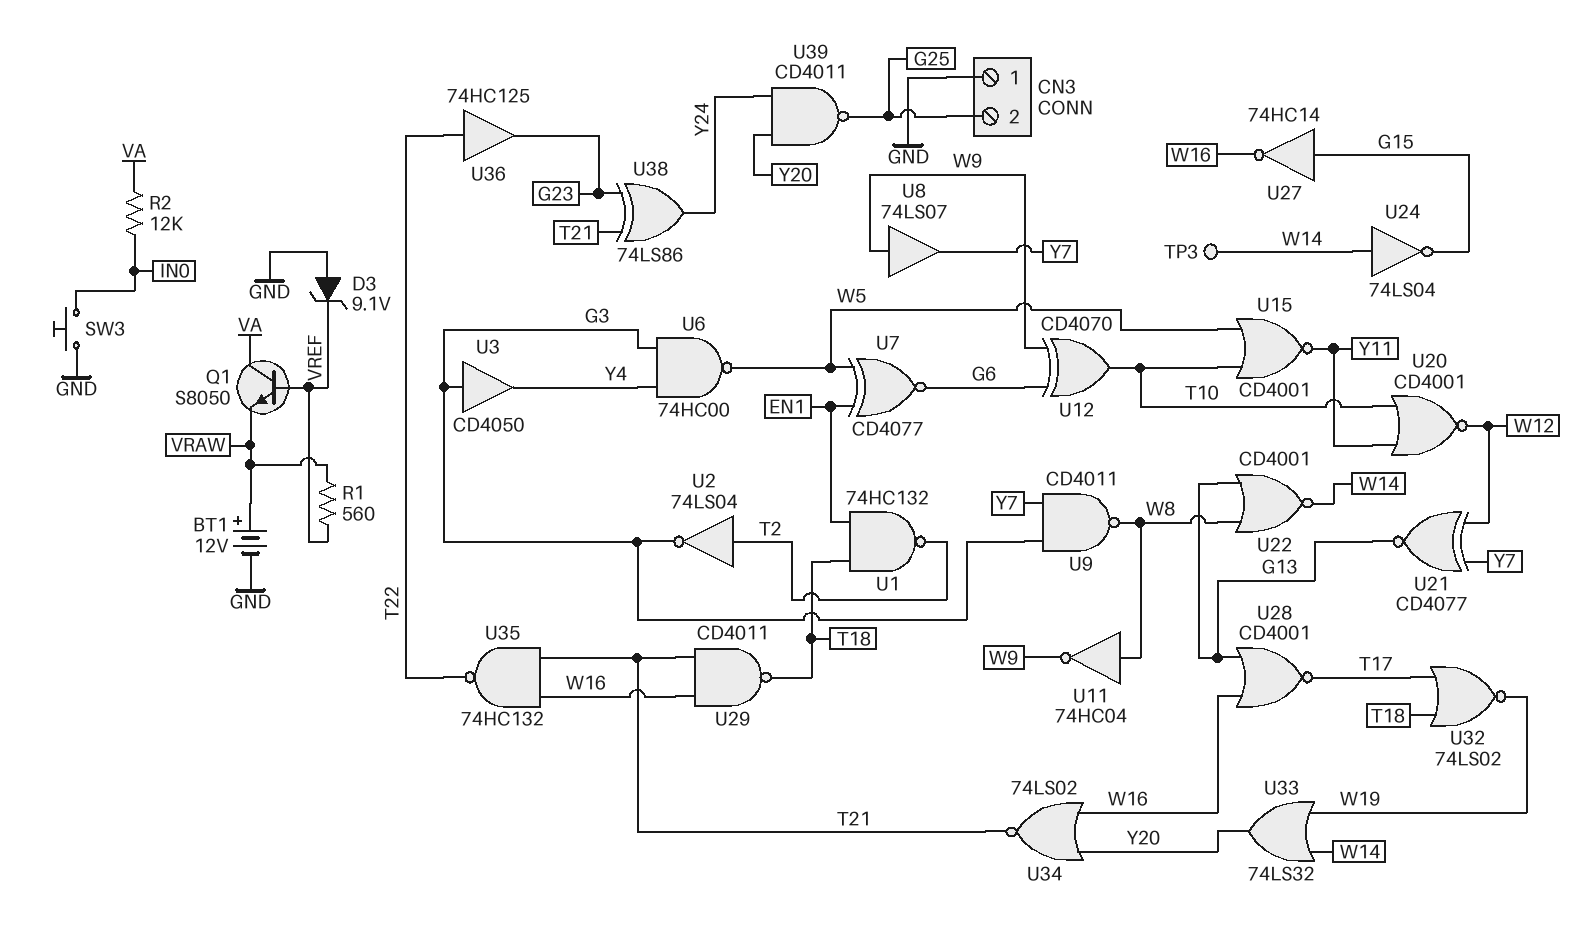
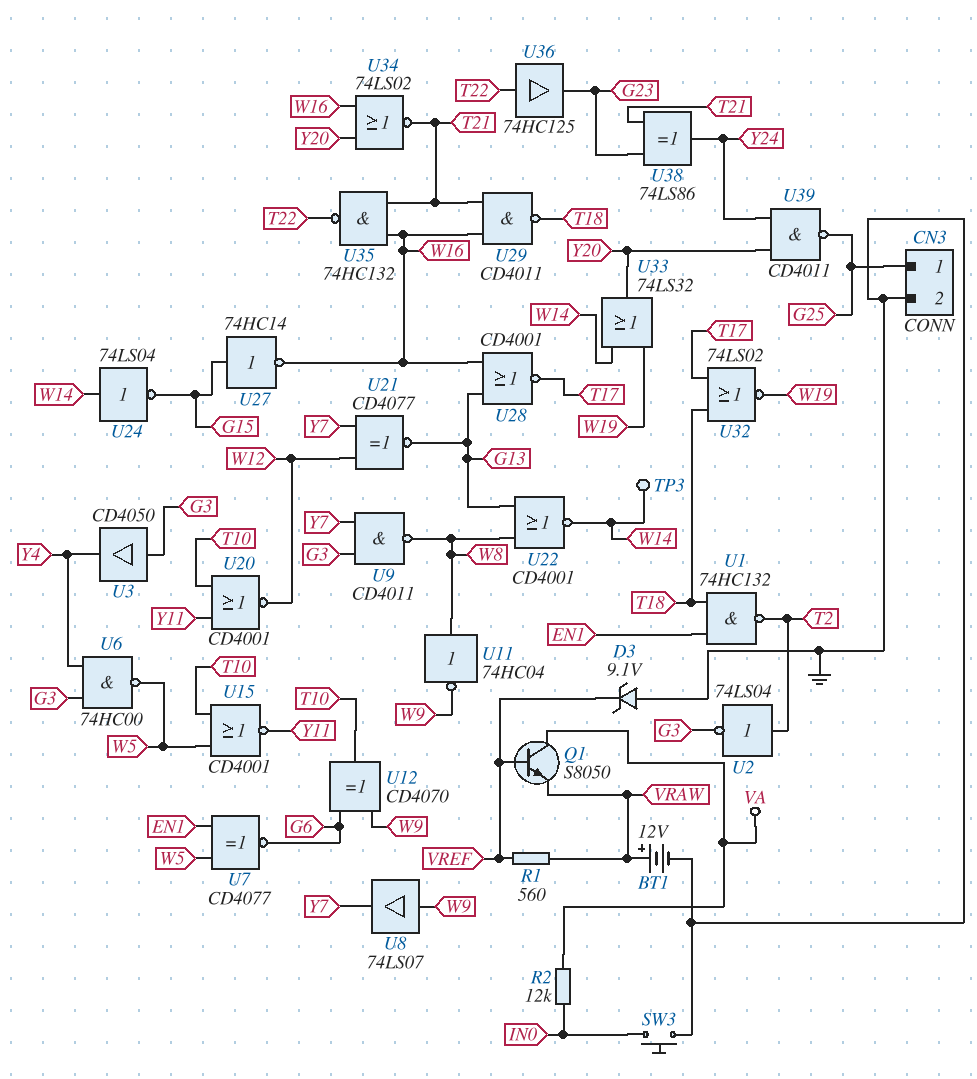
CN3 pin 1: GND -> G25
CN3 pin 2: G25 -> GND

